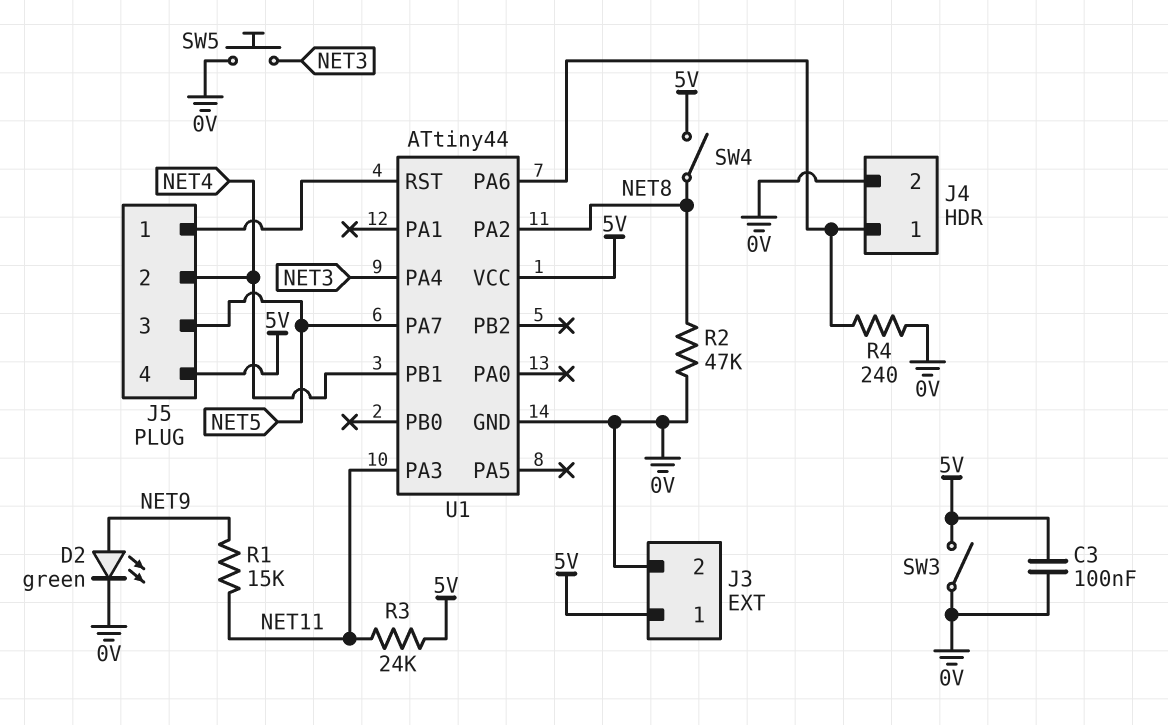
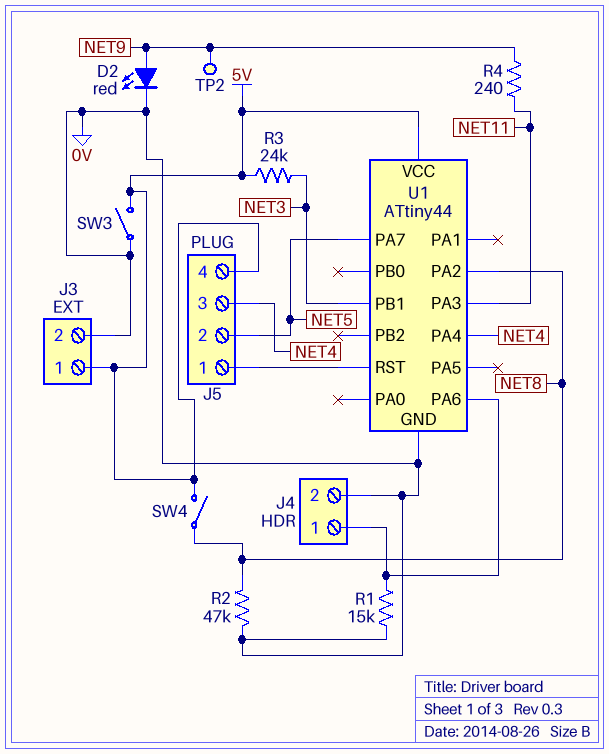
C3: 100nF (0V, 5V) -> none
D2: LED green (A NET9, K 0V) -> LED red (A NET9, K 0V)
J5 pin 2: NET4 -> NET5
J5 pin 3: NET5 -> NET4
R1: 15k (NET9, NET11) -> 15k (0V, J4/1)
R3: 24k (5V, NET11) -> 24k (5V, NET3)
R4: 240 (0V, J4/1) -> 240 (NET9, NET11)
SW5: button (0V, NET3) -> none
TP2: none -> test point (NET9)
U1 pin PA4: NET3 -> NET4
U1 pin PB1: NET4 -> NET3

